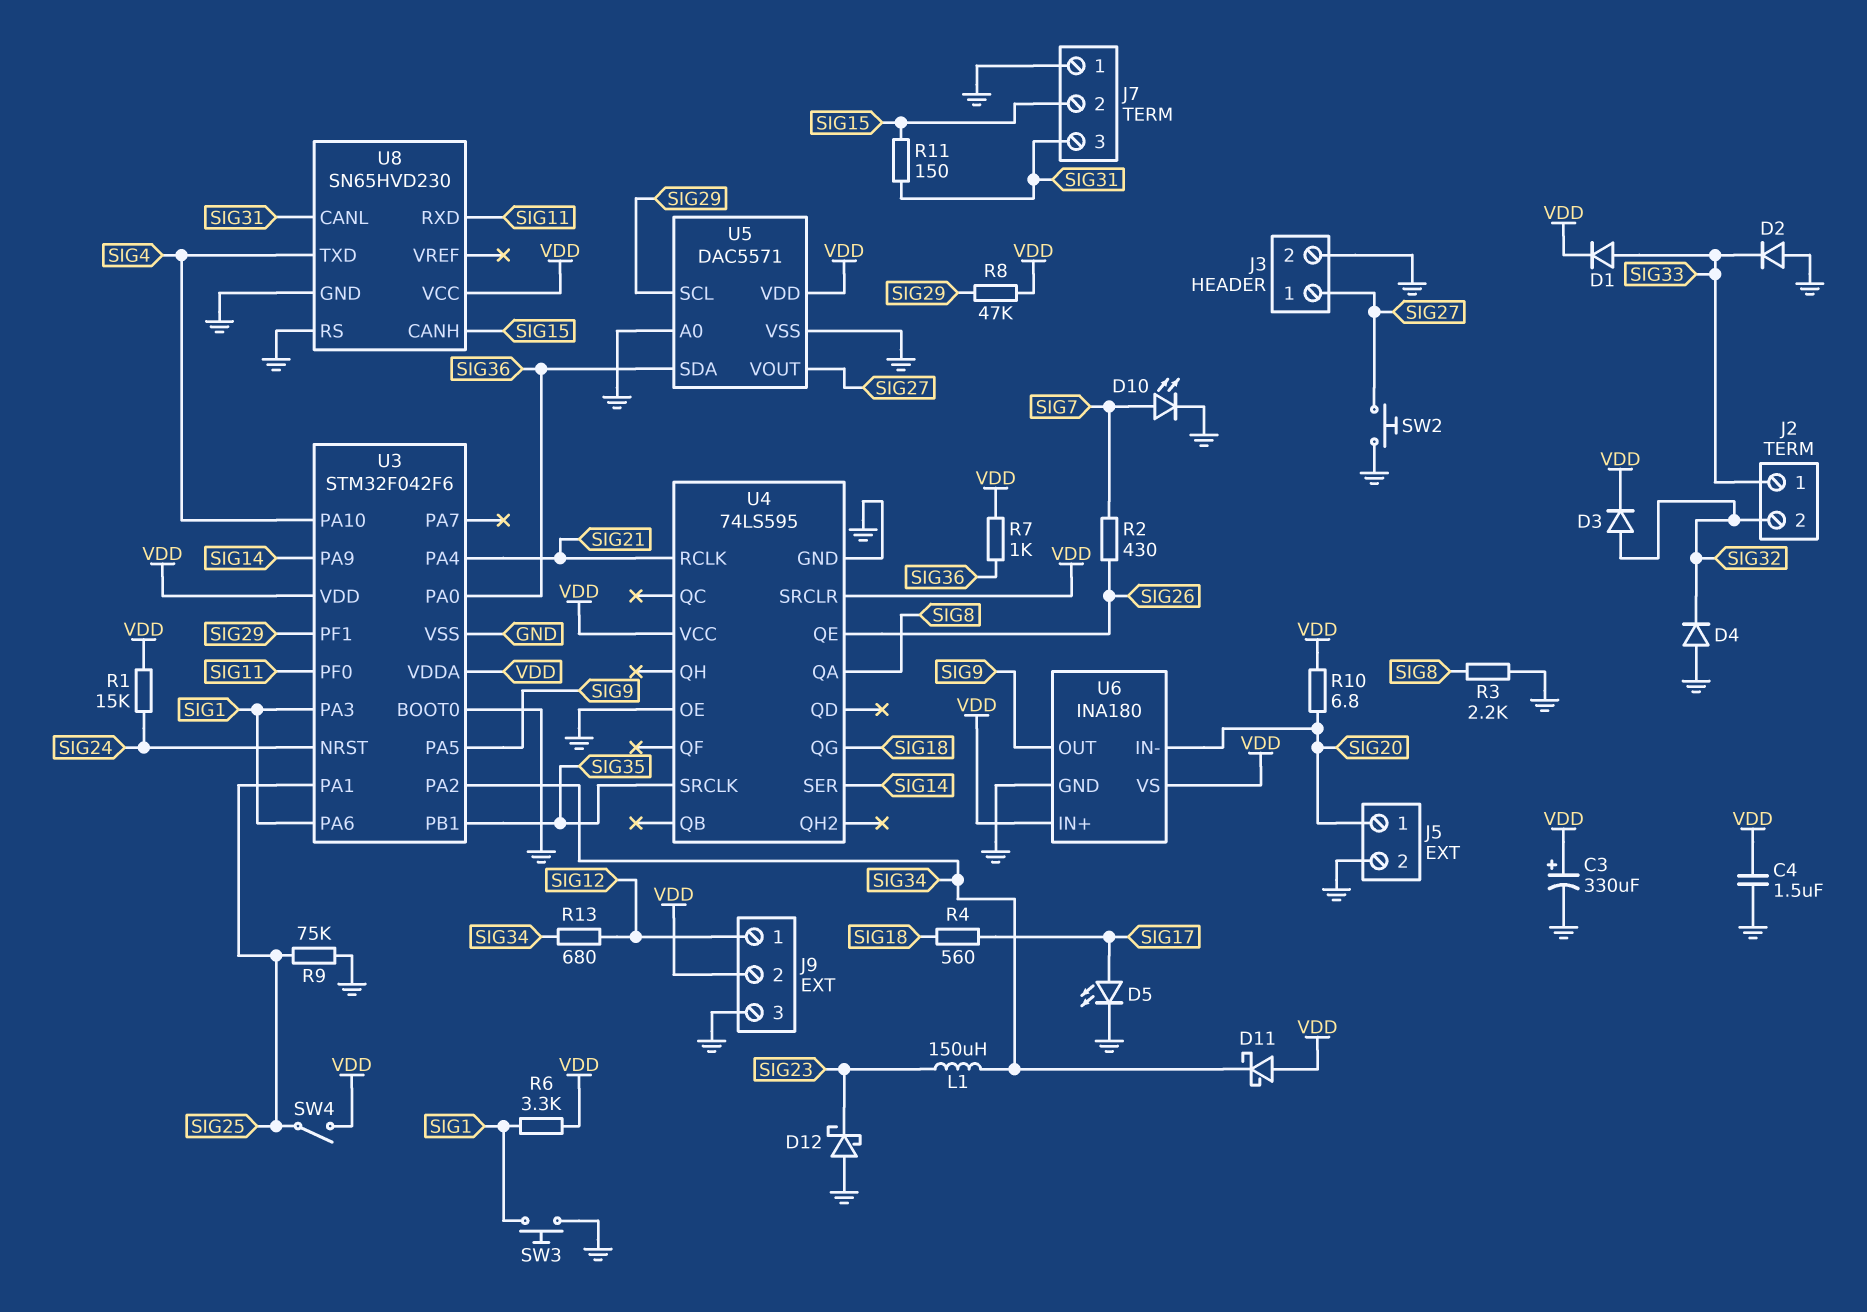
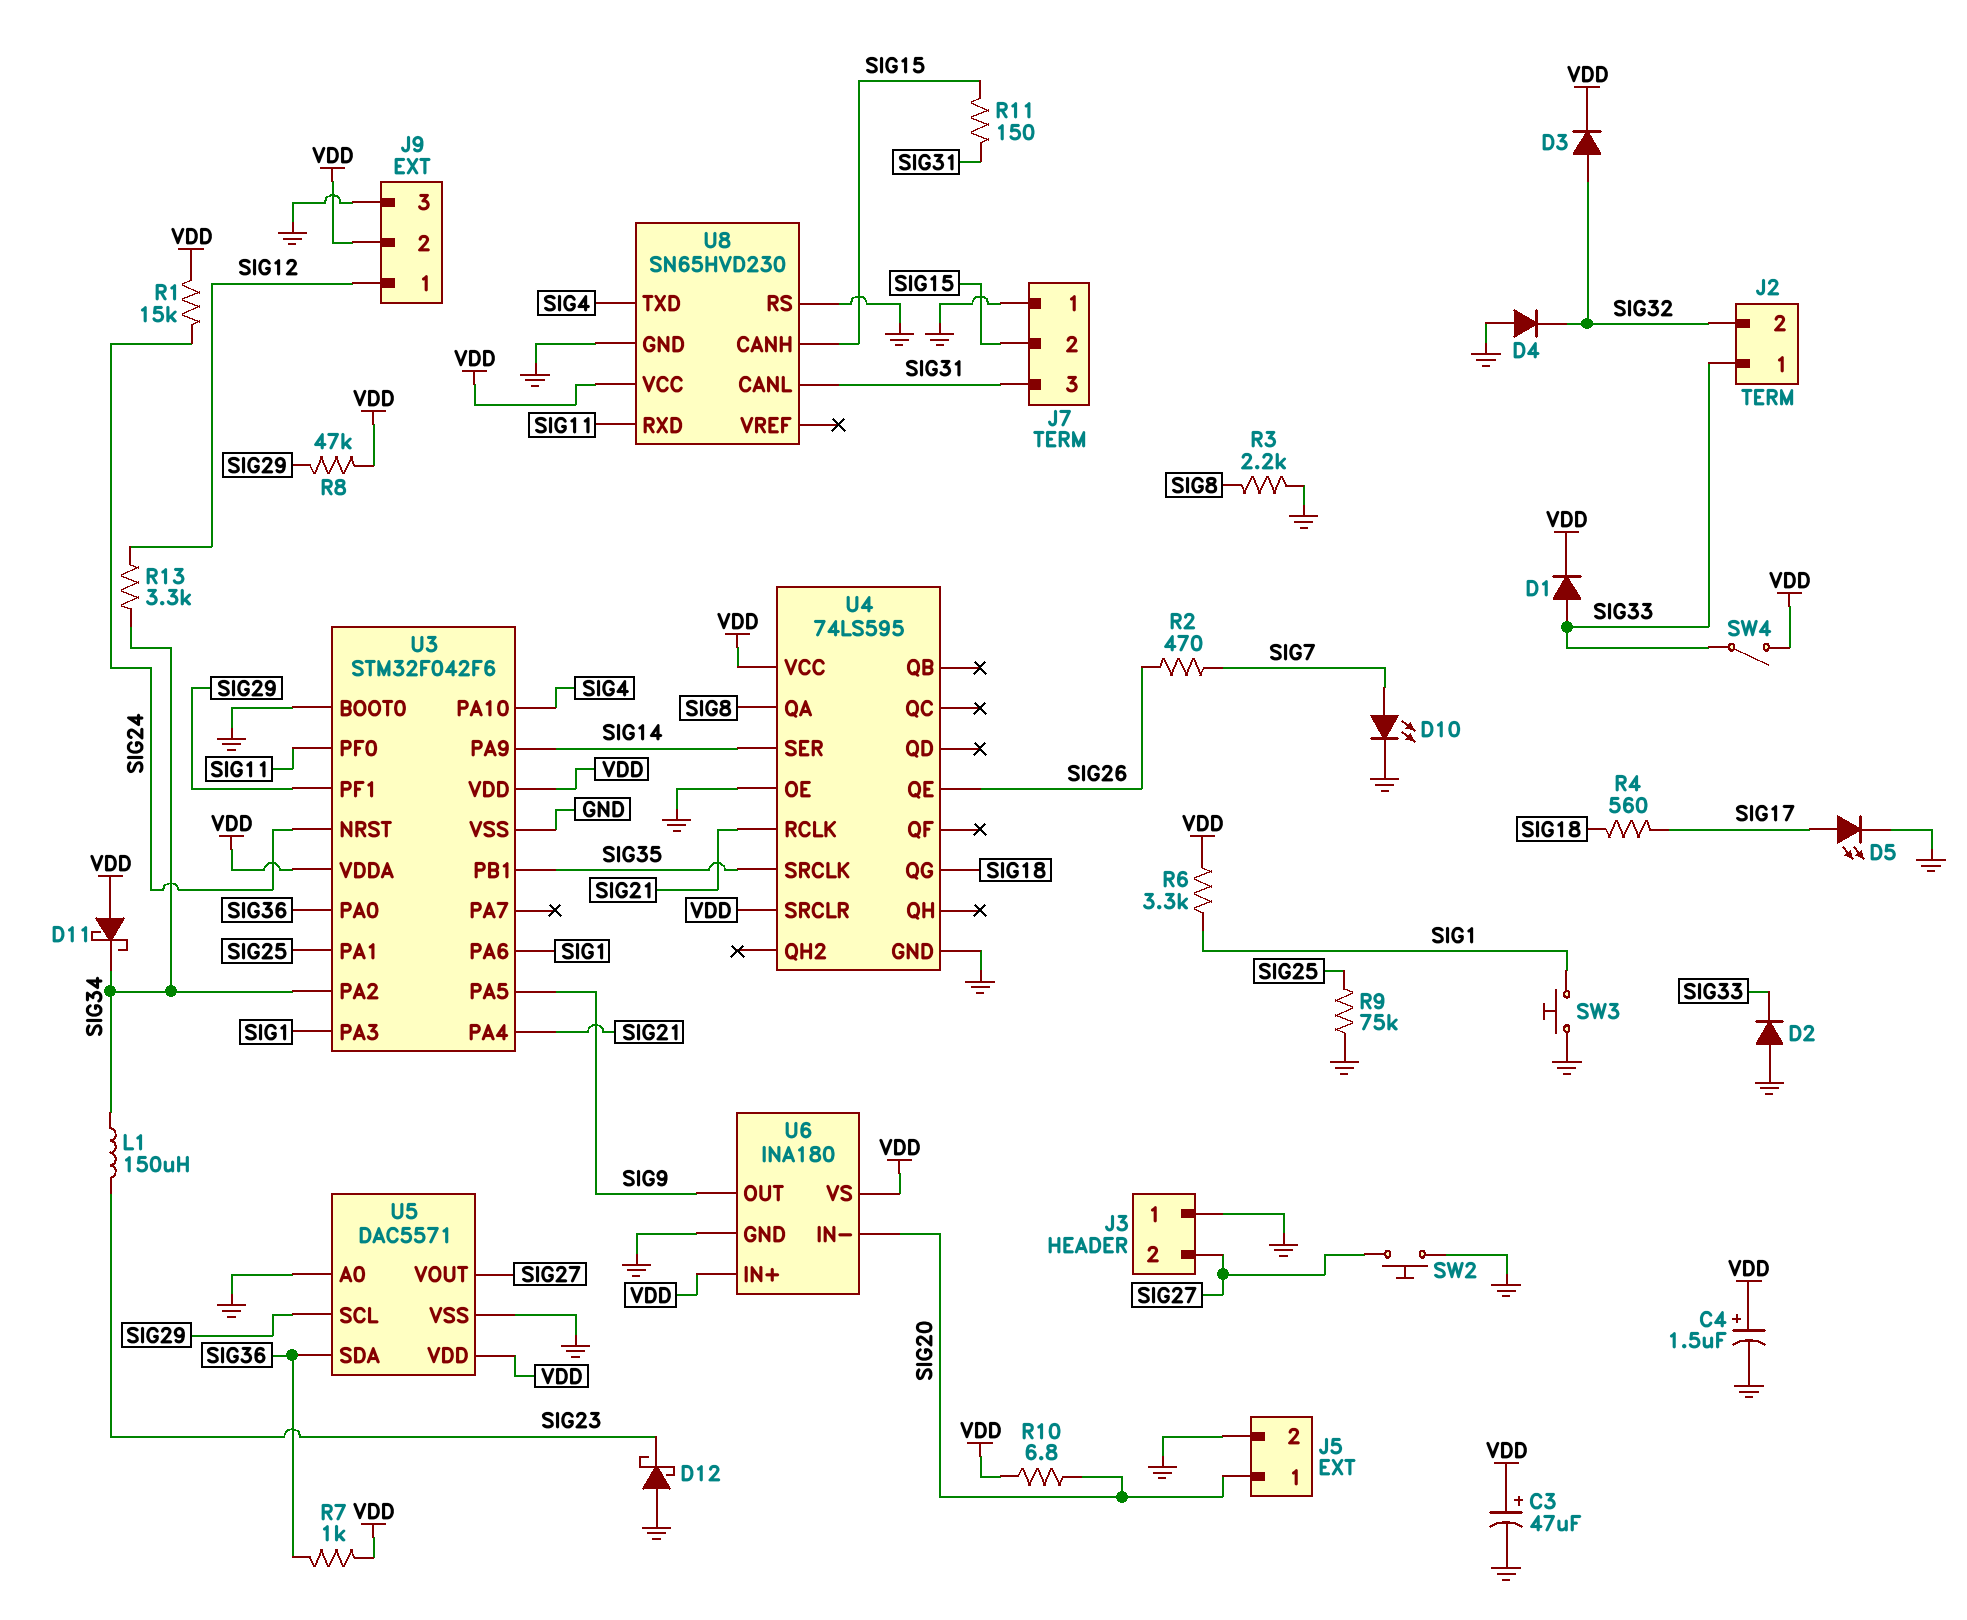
C3: 330uF (plus VDD, minus GND) -> 47uF (plus VDD, minus GND)
C4: 1.5uF (GND, VDD) -> 1.5uF (plus VDD, minus GND)
J3 pin 1: SIG27 -> GND
J3 pin 2: GND -> SIG27
R2: 430 (SIG7, SIG26) -> 470 (SIG7, SIG26)
R13: 680 (SIG12, SIG34) -> 3.3k (SIG12, SIG34)
SW4: switch (SIG25, VDD) -> switch (SIG33, VDD)

